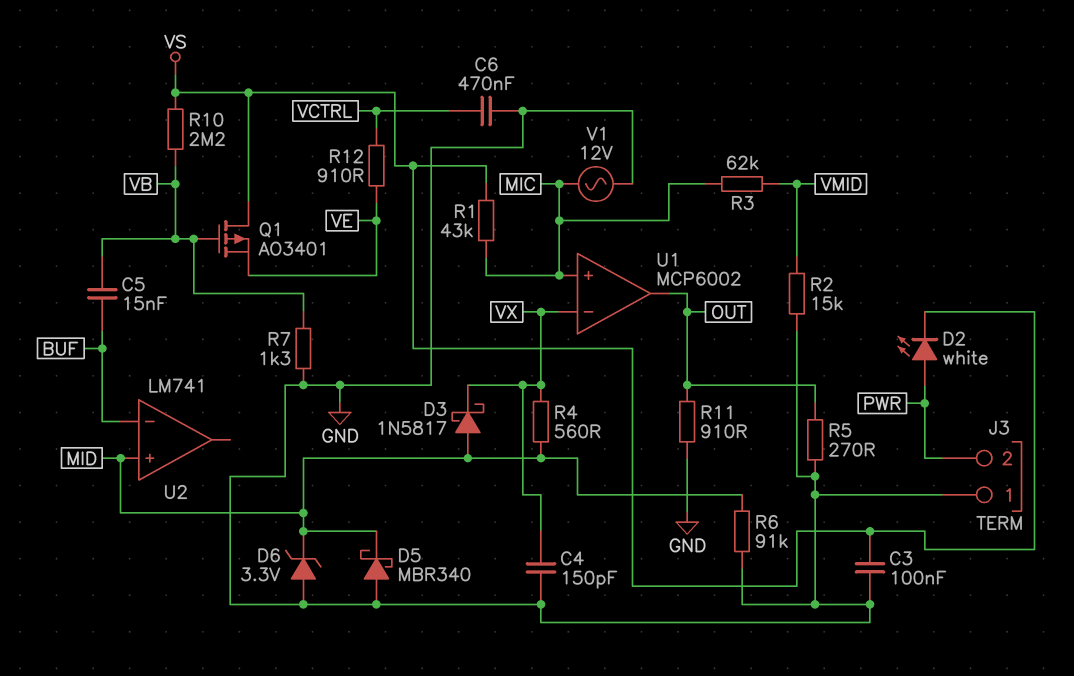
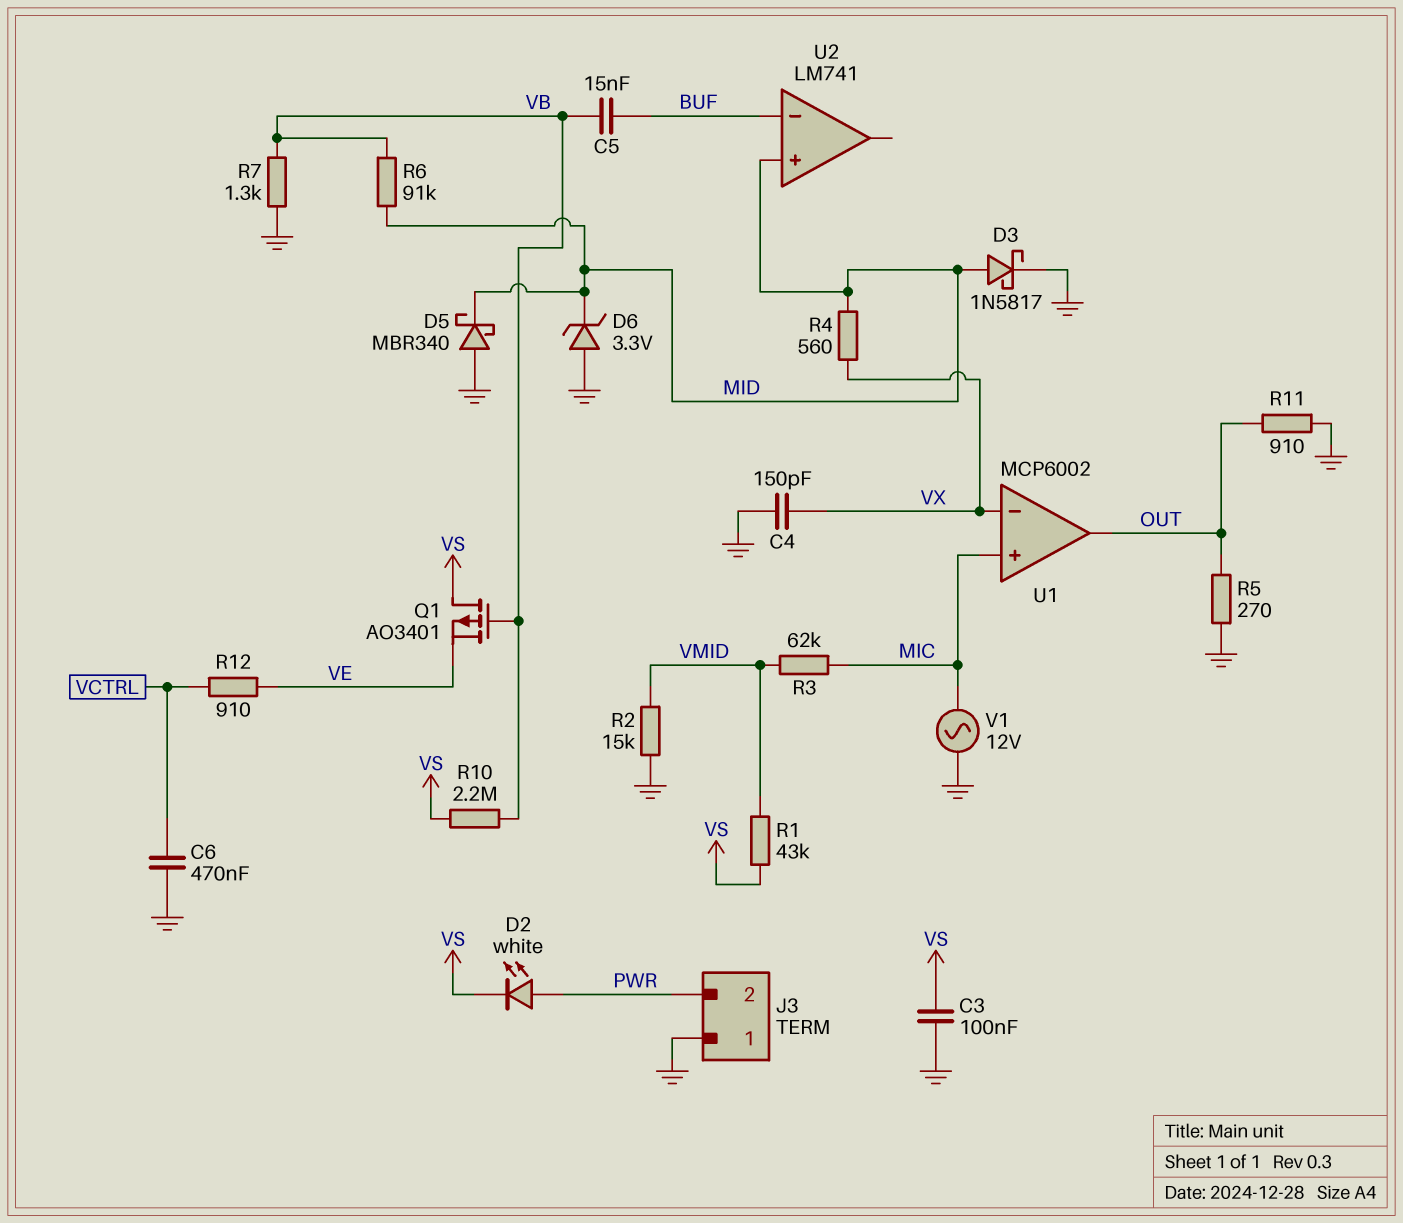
D3: schottky 1N5817 (A MID, K VX) -> schottky 1N5817 (A MID, K GND)
R1: 43k (MIC, VS) -> 43k (VMID, VS)
R6: 91k (GND, MID) -> 91k (MID, VB)

